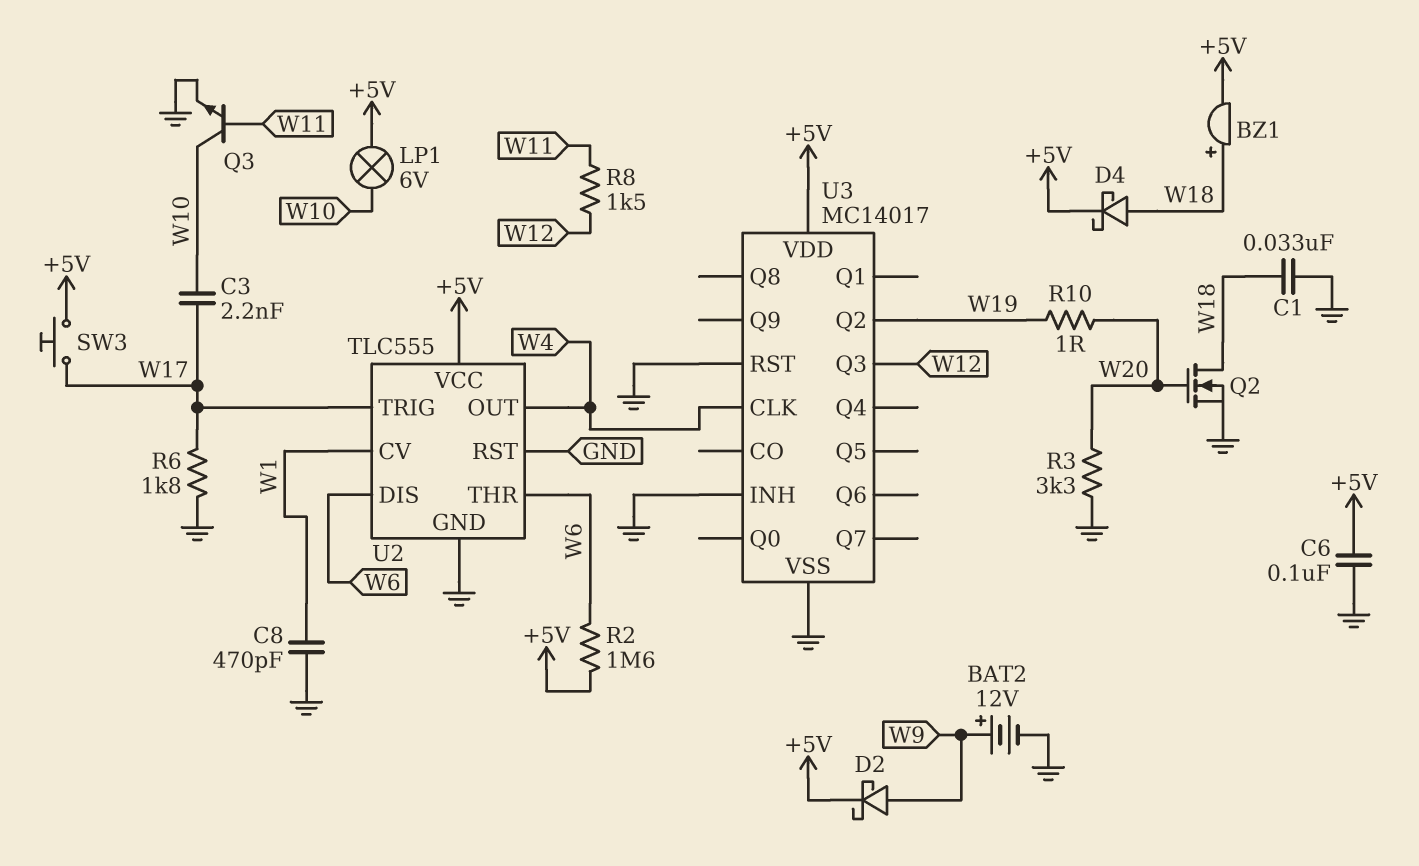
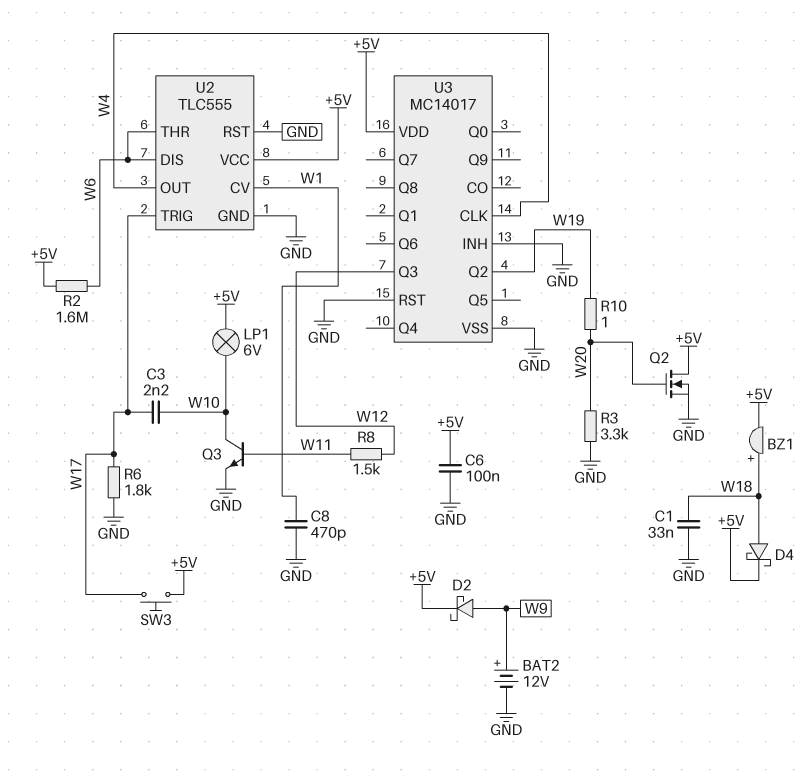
Q2: NMOS (G W20, D W18, S GND) -> NMOS (G W20, D +5V, S GND)

